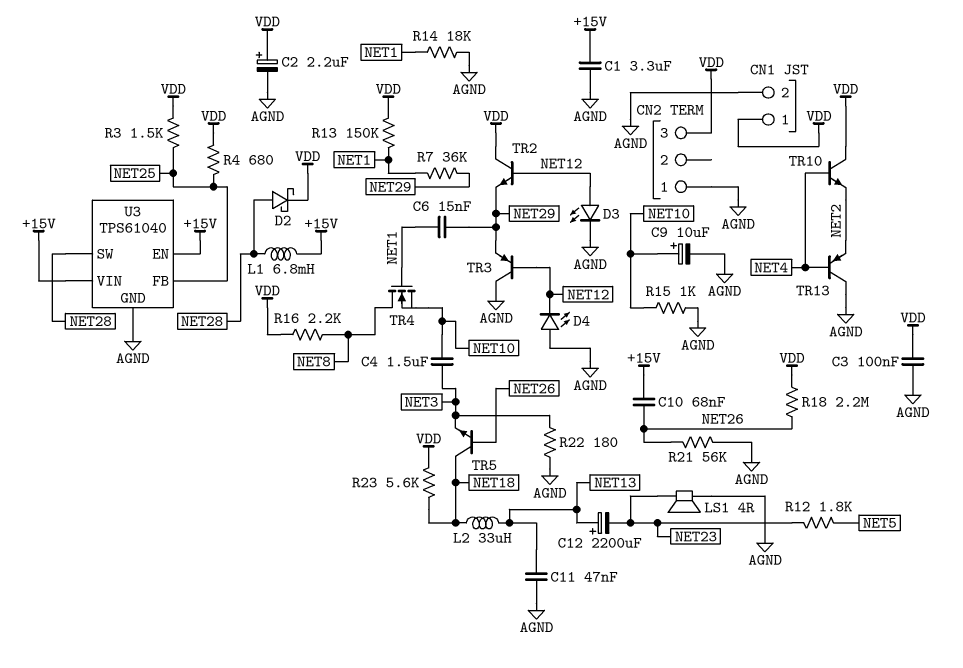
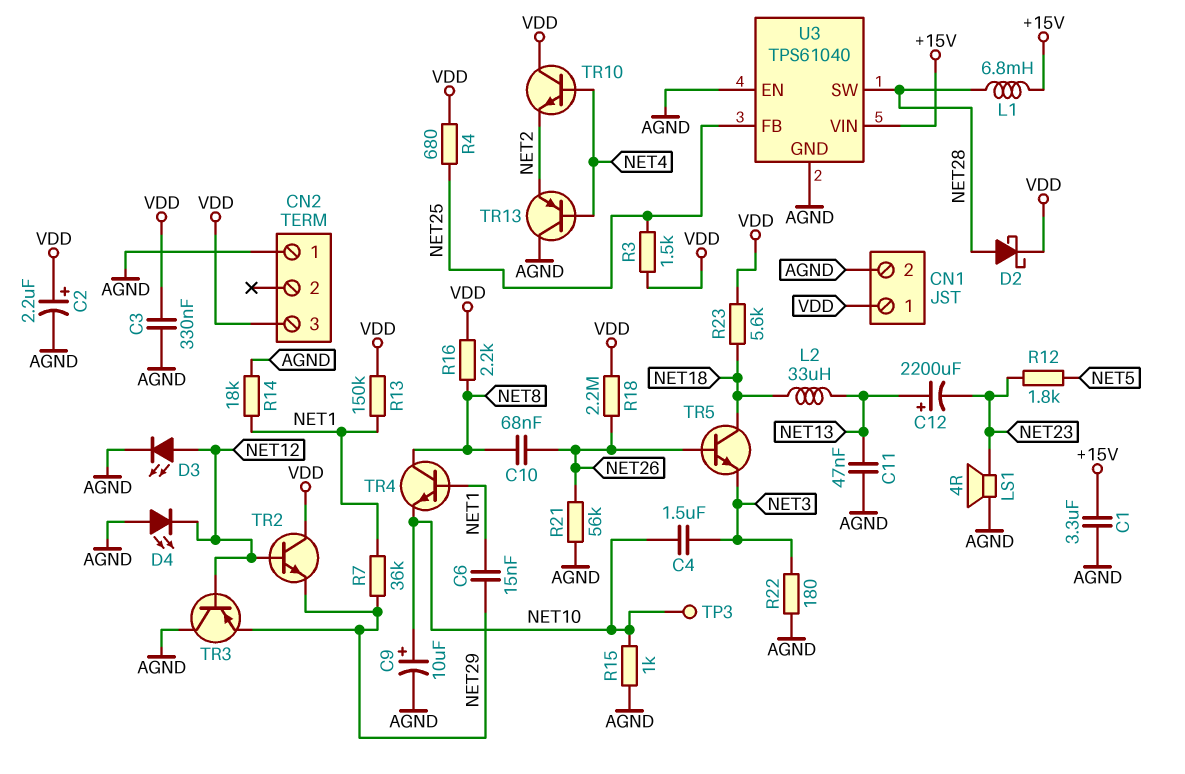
C3: 100nF (AGND, VDD) -> 330nF (AGND, VDD)
C10: 68nF (+15V, NET26) -> 68nF (NET8, NET26)
TP3: none -> test point (NET10)
TR4: NMOS (G NET1, D NET8, S NET10) -> NPN (B NET1, C NET8, E NET10)
U3 pin EN: +15V -> AGND

